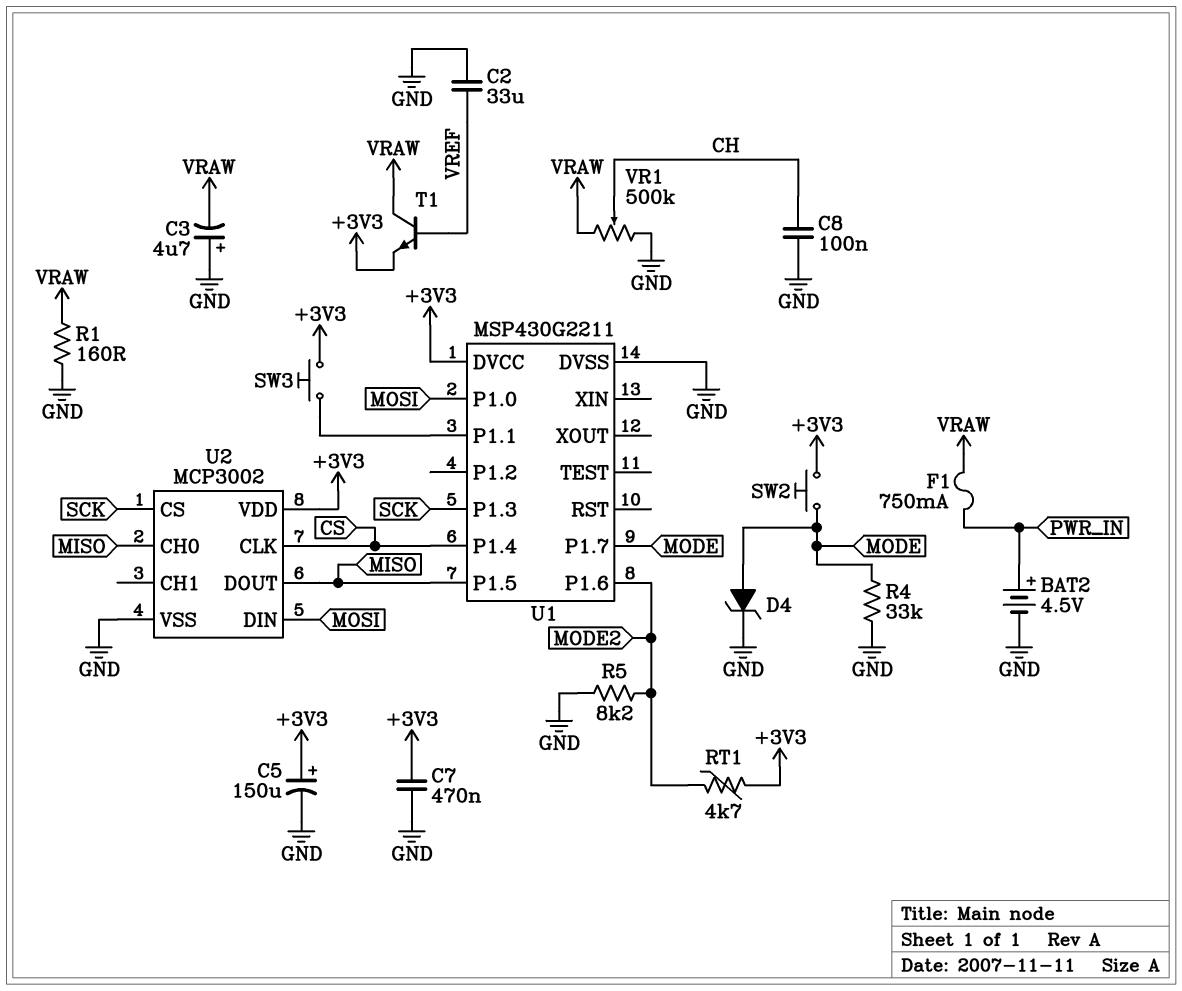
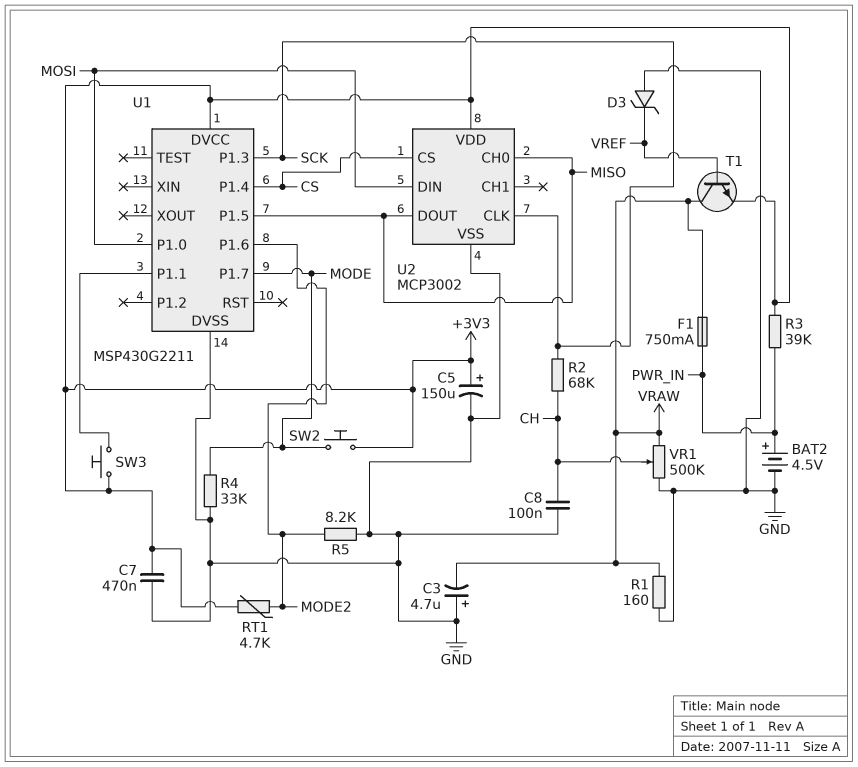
C2: 33uF (GND, VREF) -> none
D3: none -> zener (A GND, K VREF)
D4: zener (A MODE, K GND) -> none
R2: none -> 68k (CH, SCK)
R3: none -> 39k (+3V3, PWR_IN)
U2 pin CLK: CS -> SCK
U2 pin CS: SCK -> CS

